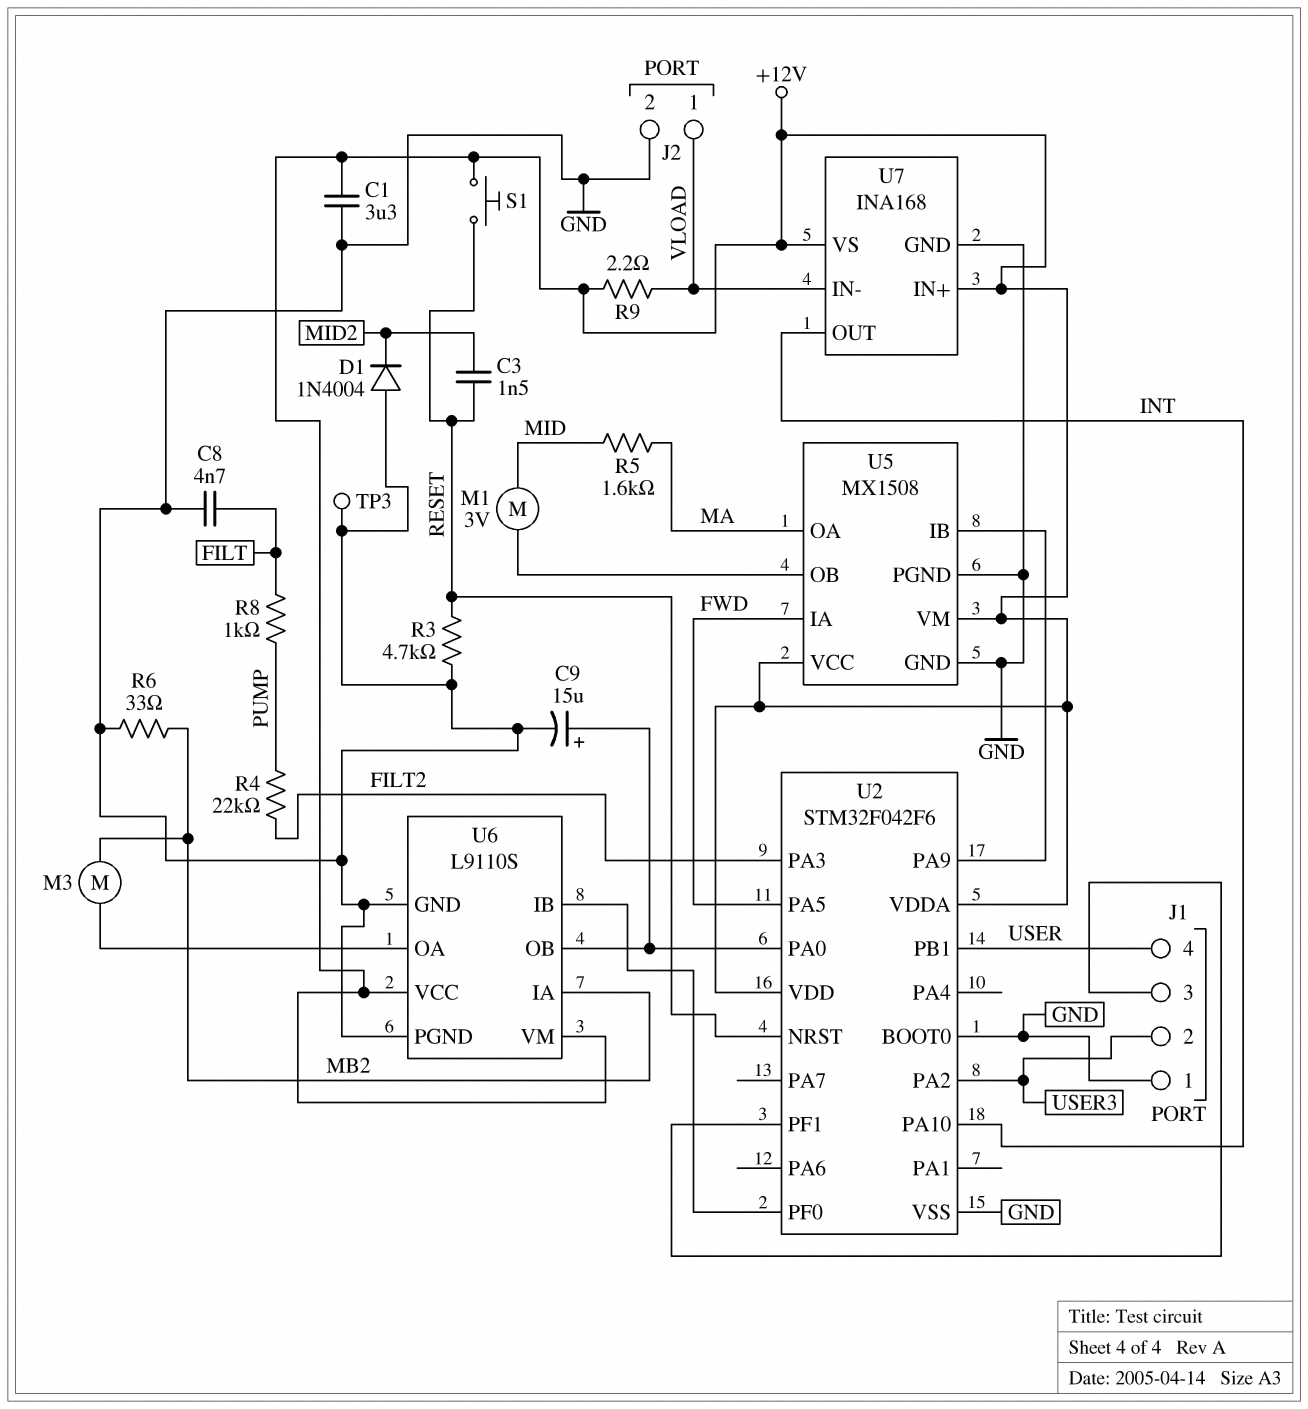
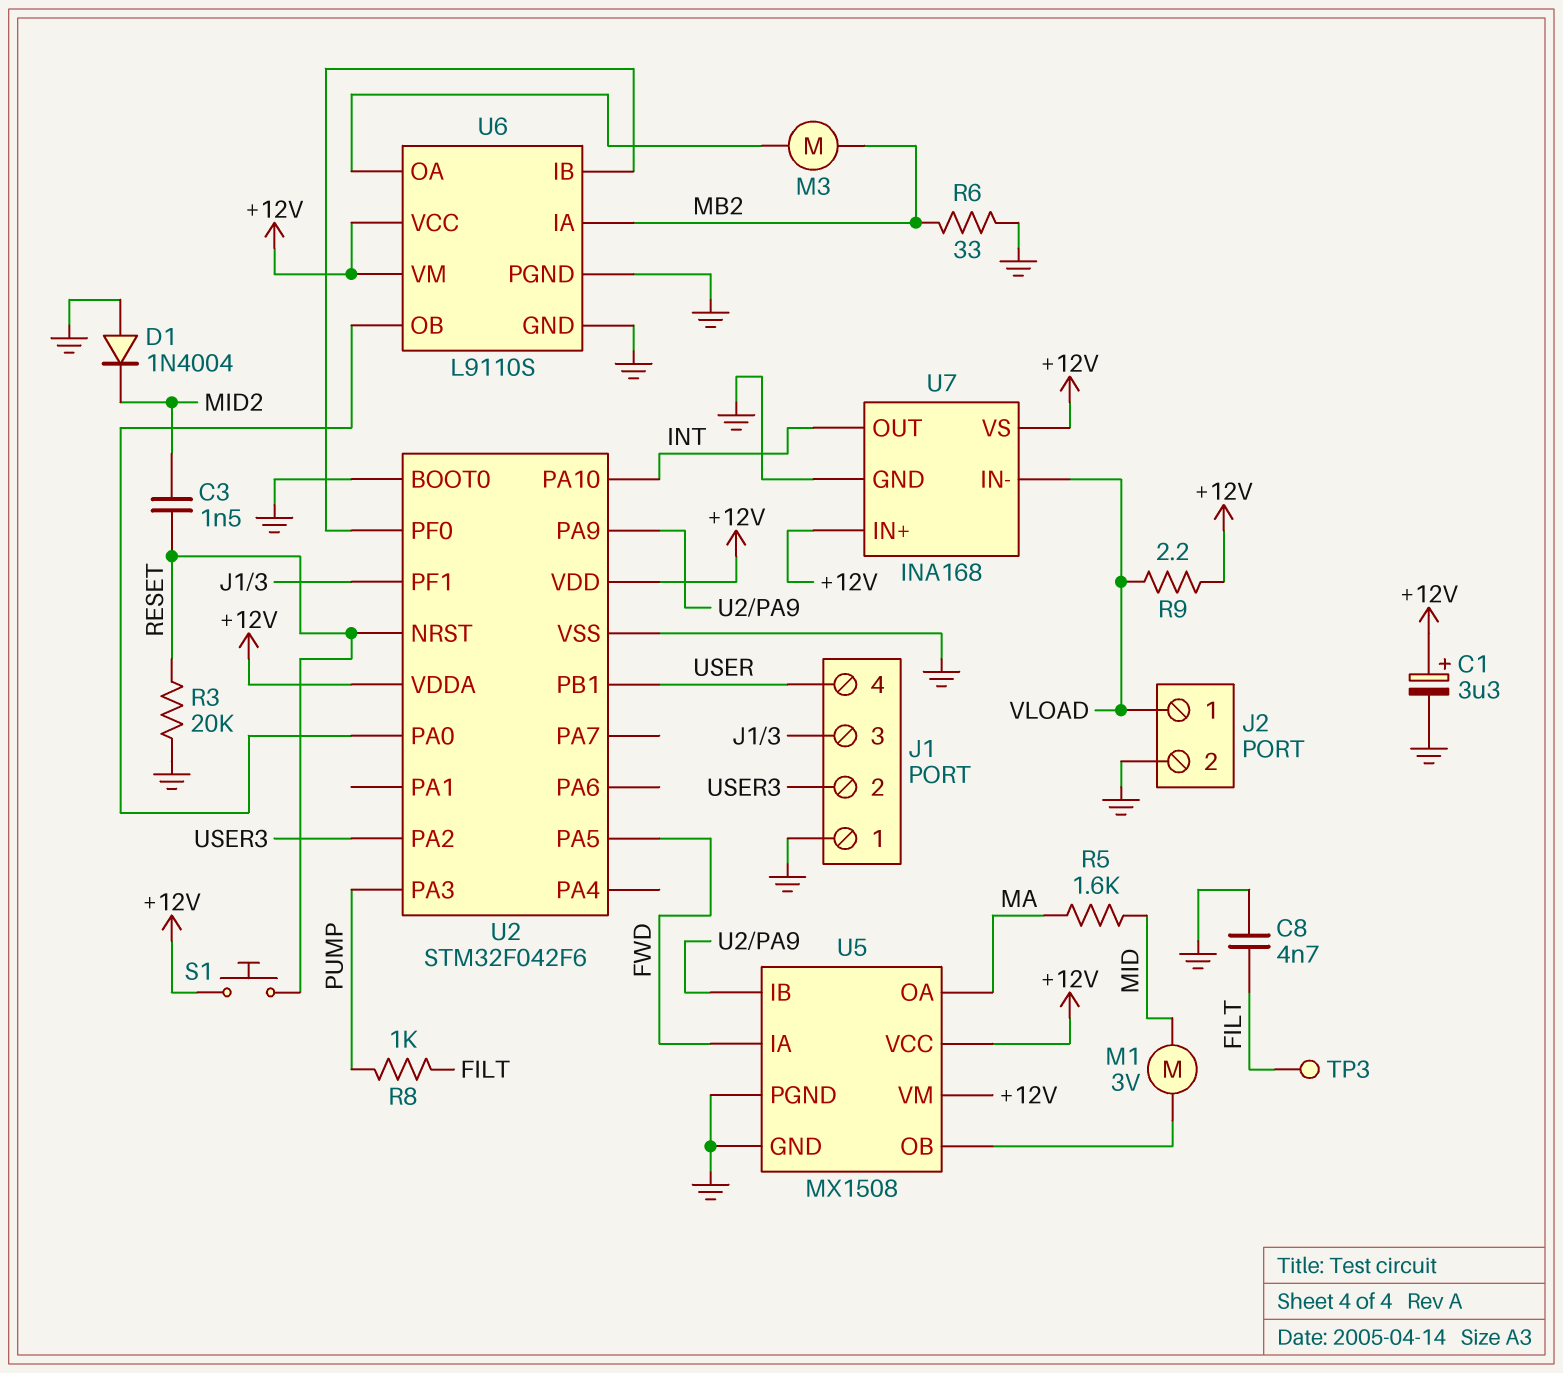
C1: 3.3uF (+12V, GND) -> 3.3uF (plus +12V, minus GND)
C9: 15uF (plus U2/PA0, minus GND) -> none
R3: 4.7k (GND, RESET) -> 20k (GND, RESET)
R4: 22k (FILT2, PUMP) -> none
TP3: test point (GND) -> test point (FILT)
U2 pin PA3: FILT2 -> PUMP

